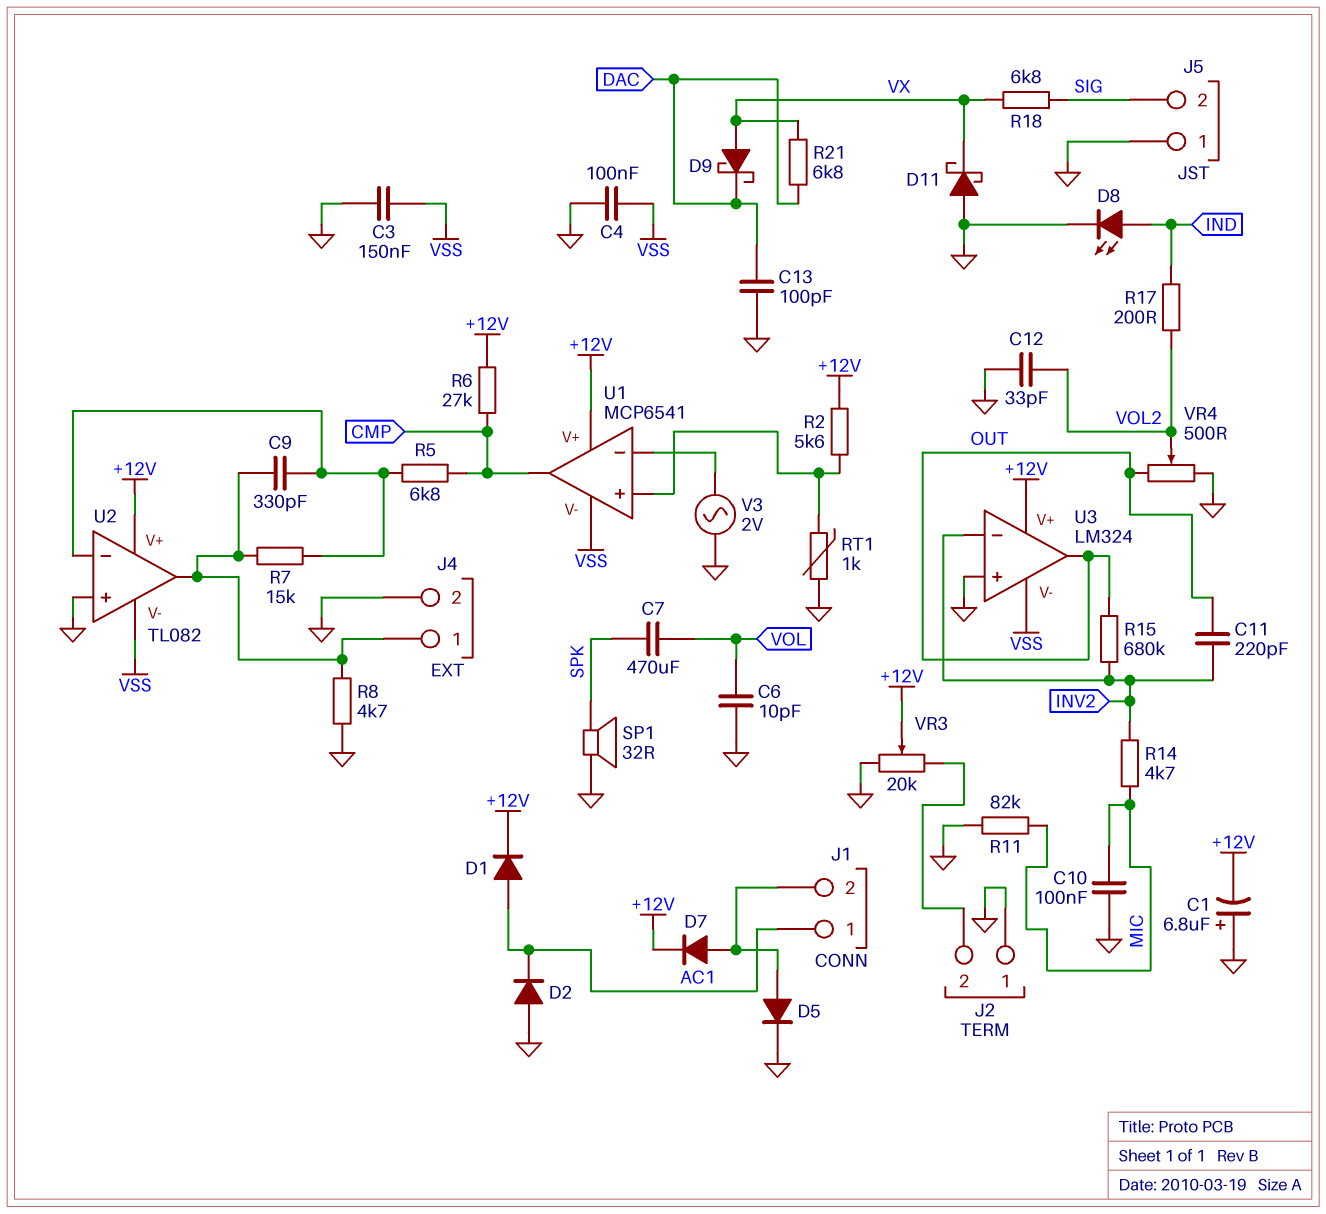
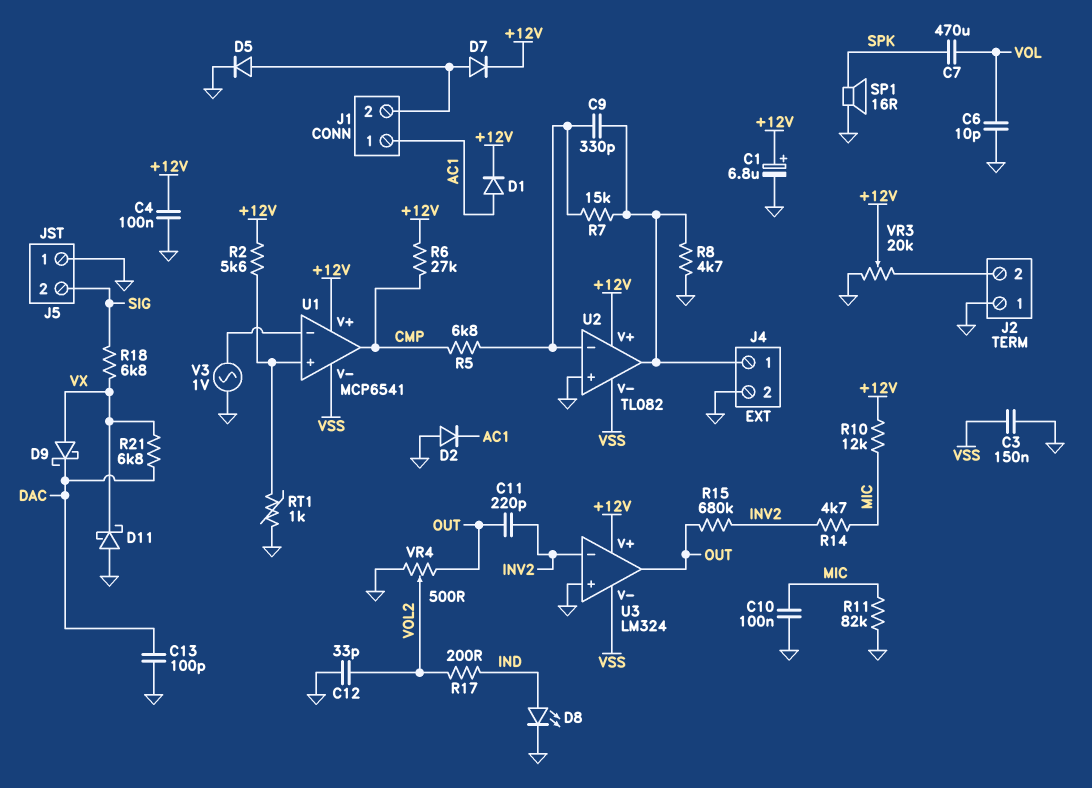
C1: 6.8uF (plus GND, minus +12V) -> 6.8uF (plus +12V, minus GND)
C4: 100nF (GND, VSS) -> 100nF (+12V, GND)
R10: none -> 12k (+12V, MIC)
SP1: speaker 32R (GND, SPK) -> speaker 16R (GND, SPK)
V3: AC 2V (GND, U1/in-) -> AC 1V (GND, U1/in-)

